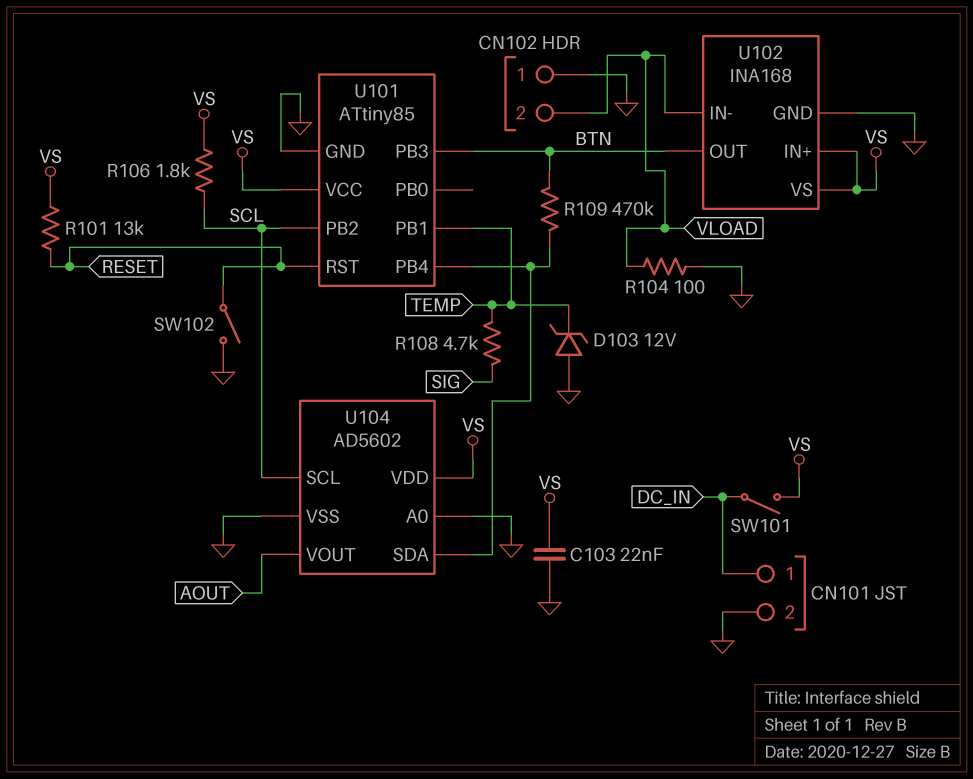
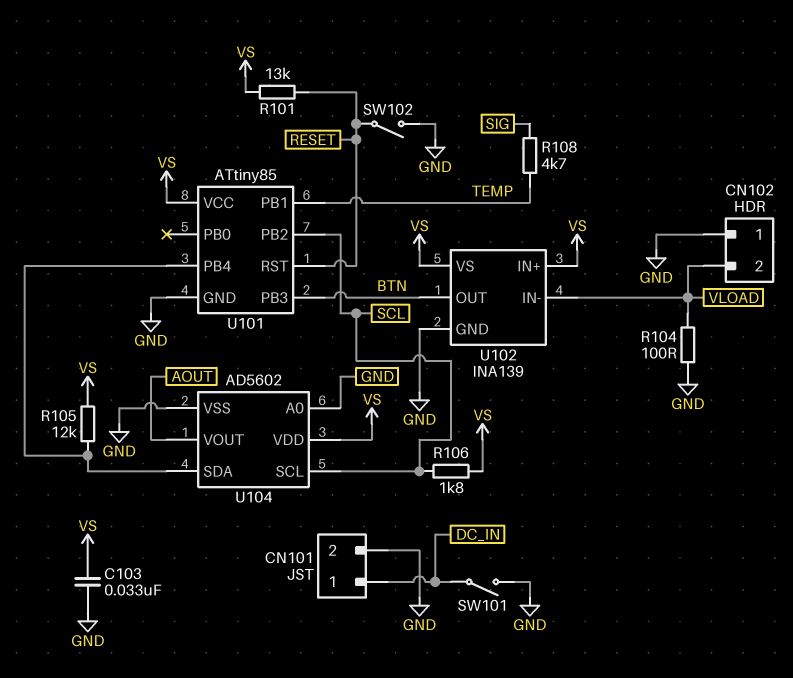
C103: 22nF (GND, VS) -> 33nF (GND, VS)
D103: zener 12V (A GND, K TEMP) -> none
R105: none -> 12k (U101/PB4, VS)
R109: 470k (BTN, U101/PB4) -> none
SW101: switch (DC_IN, VS) -> switch (DC_IN, GND)
U102: INA168 -> INA139

